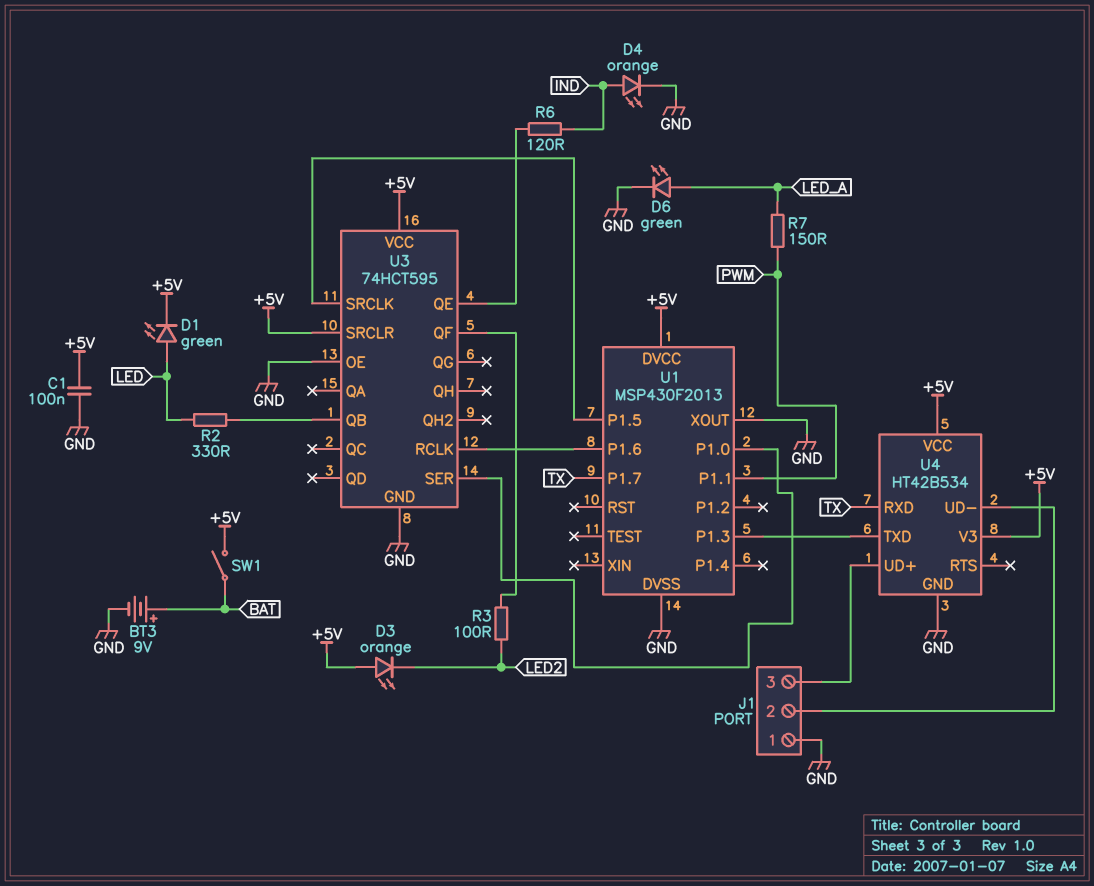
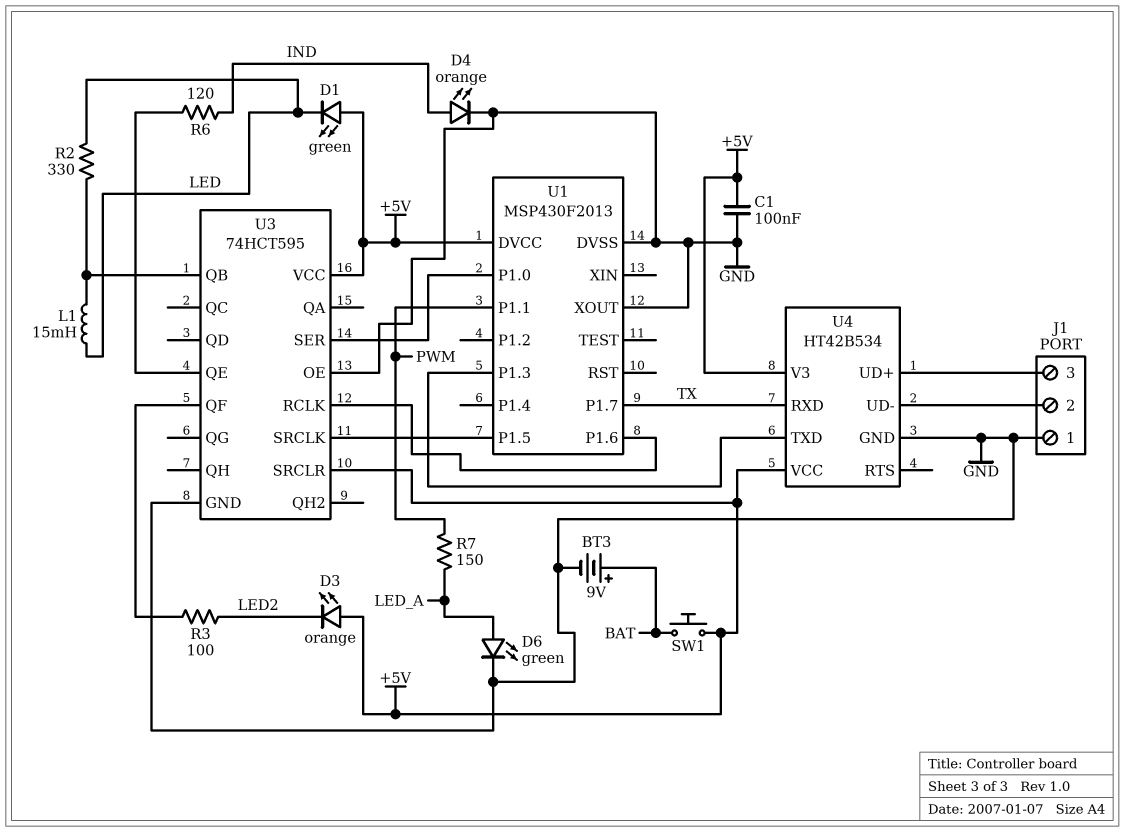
D1: LED green (A LED, K +5V) -> LED green (A +5V, K LED)
L1: none -> 15mH (LED, U3/QB)
SW1: switch (+5V, BAT) -> button (+5V, BAT)

